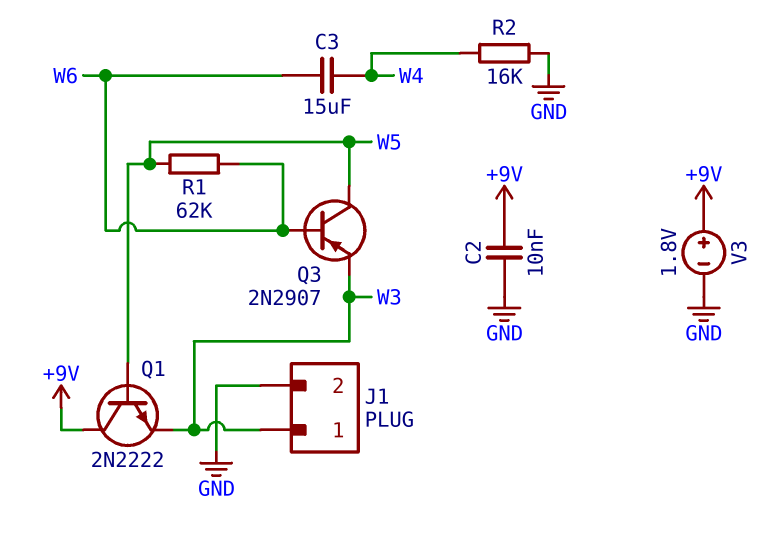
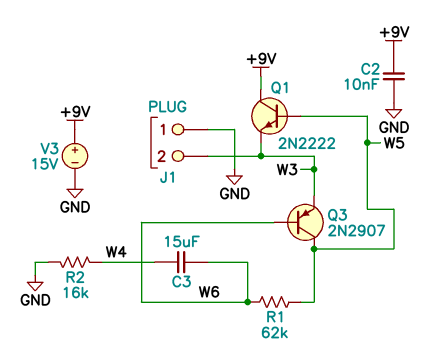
J1 pin 1: W3 -> GND
J1 pin 2: GND -> W3
V3: 1.8V (plus +9V, minus GND) -> 15V (plus +9V, minus GND)

